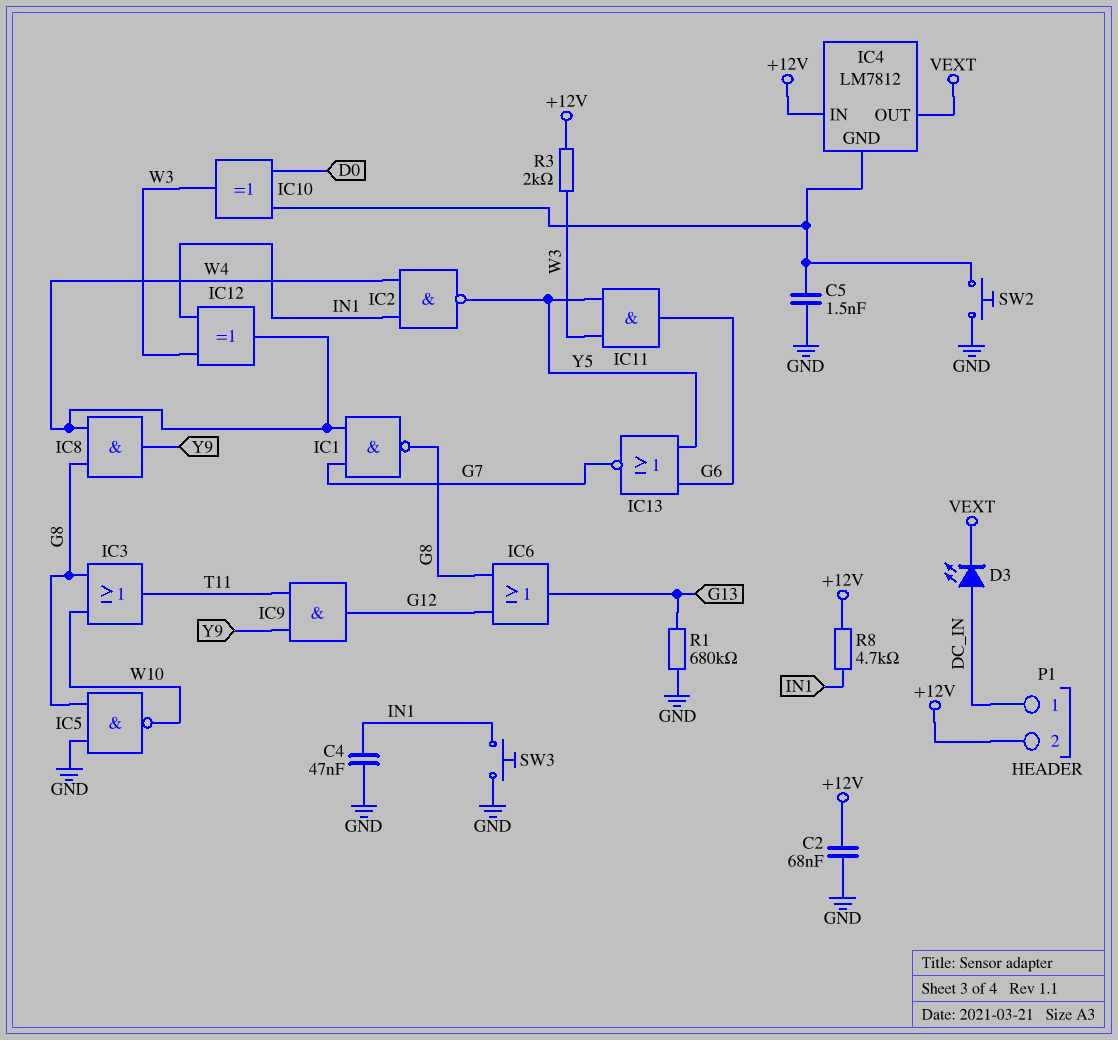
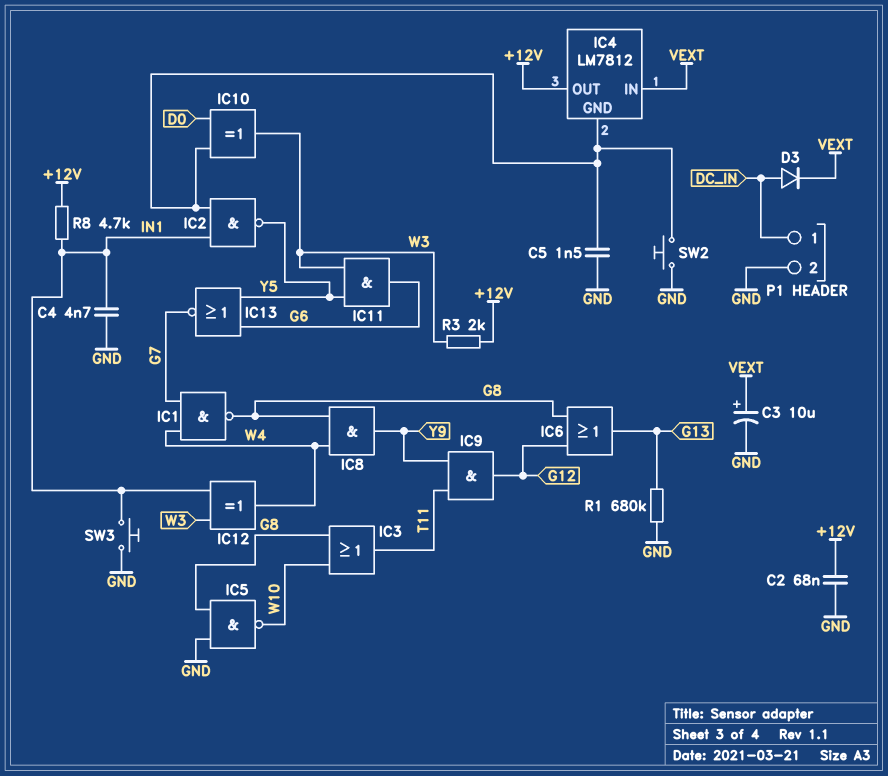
C3: none -> 10uF (plus VEXT, minus GND)
C4: 47nF (GND, IN1) -> 4.7nF (GND, IN1)
D3: LED (A DC_IN, K VEXT) -> diode (A DC_IN, K VEXT)
IC2: NAND (in IN1, in W4, out Y5) -> NAND (in IC4/GND, in IN1, out Y5)
IC4 pin IN: +12V -> VEXT
IC4 pin OUT: VEXT -> +12V
P1 pin 2: +12V -> GND

